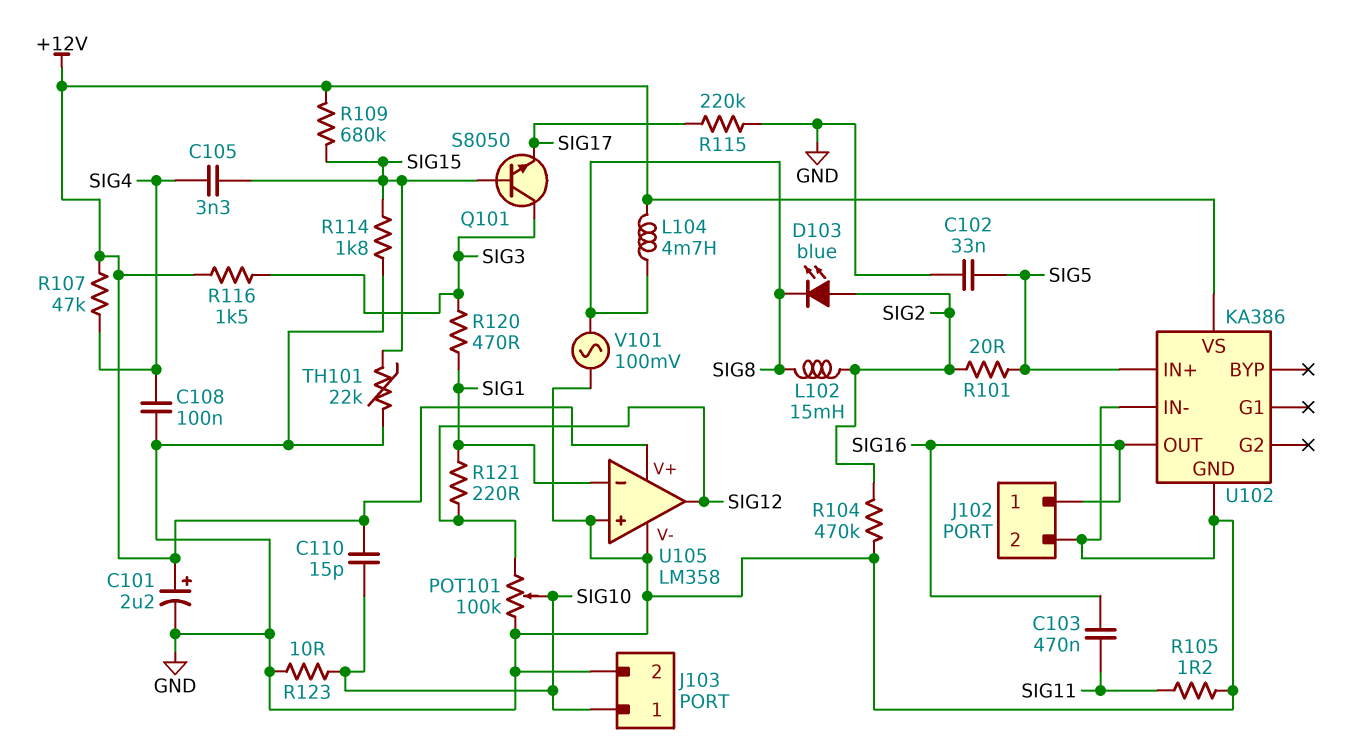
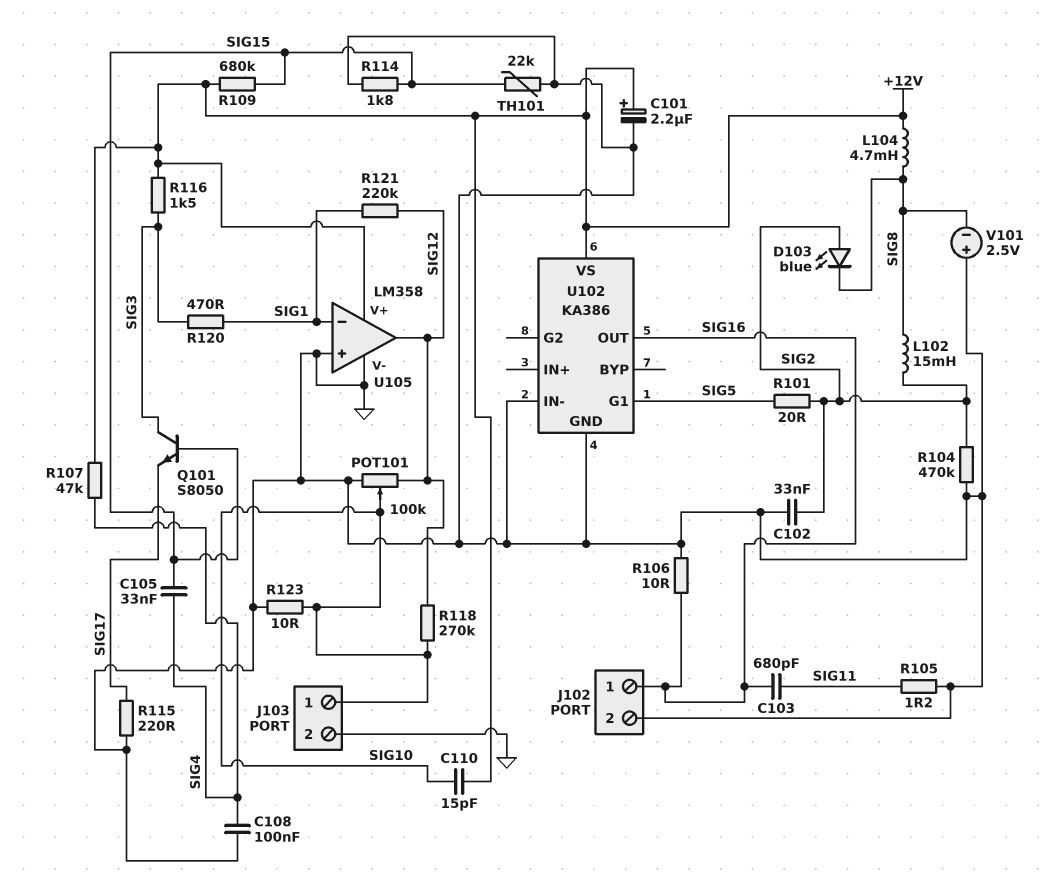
C102: 33nF (GND, SIG5) -> 33nF (GND, SIG2)
C103: 470nF (SIG11, SIG16) -> 680pF (SIG11, SIG16)
C105: 3.3nF (SIG4, SIG15) -> 33nF (SIG4, SIG15)
R106: none -> 10 (GND, SIG16)
R115: 220k (GND, SIG17) -> 220 (GND, SIG17)
R118: none -> 270k (SIG10, SIG12)
R121: 220 (SIG1, SIG12) -> 220k (SIG1, SIG12)
U102 pin G1: none -> SIG5
U102 pin IN+: SIG5 -> none
V101: AC 100mV (GND, SIG8) -> 2.5V (plus GND, minus SIG8)

